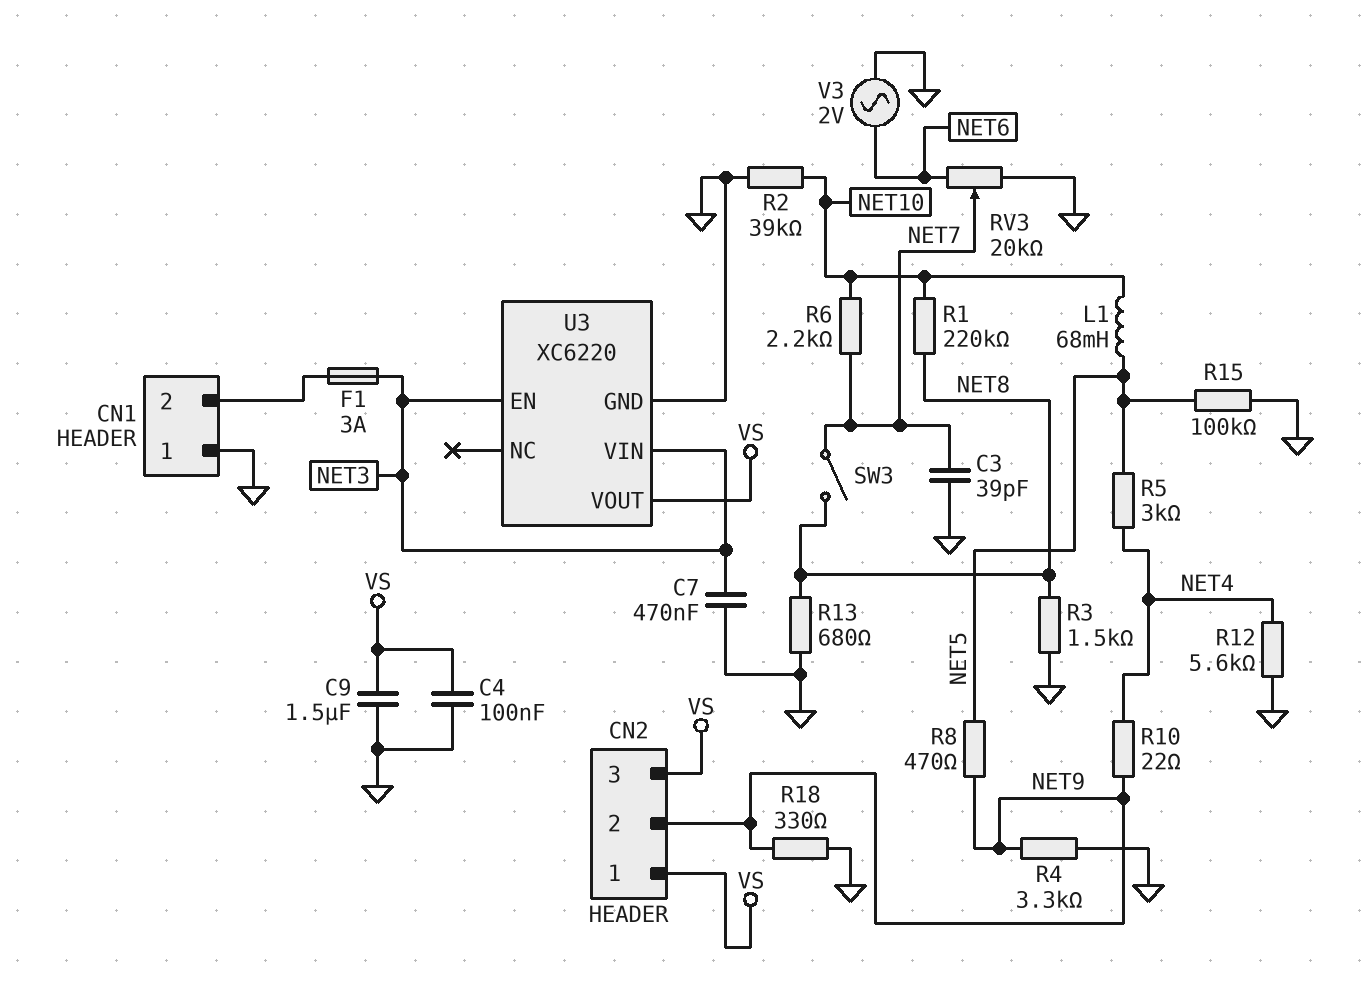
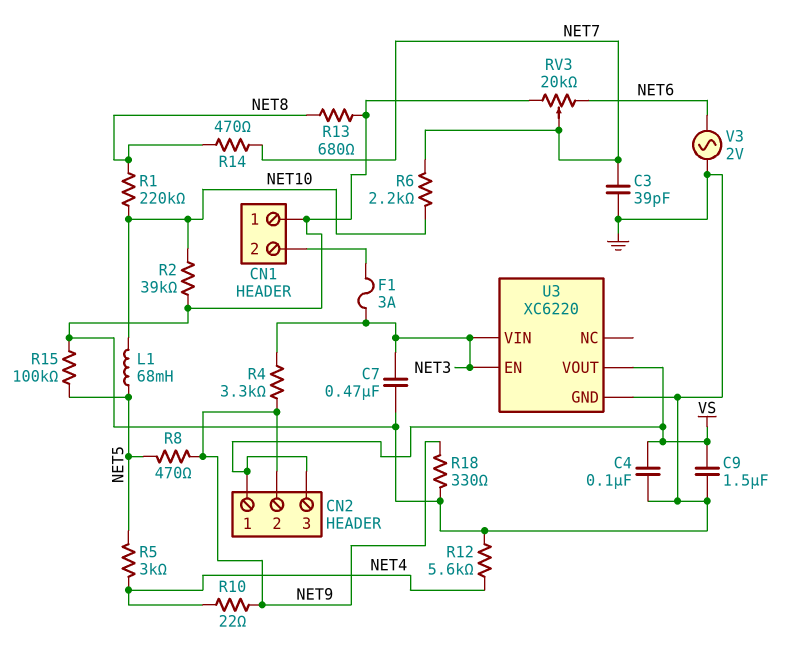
R3: 1.5k (GND, NET8) -> none
R4: 3.3k (GND, NET9) -> 3.3k (NET3, NET9)
R14: none -> 470 (NET7, NET8)
SW3: switch (NET7, NET8) -> none

